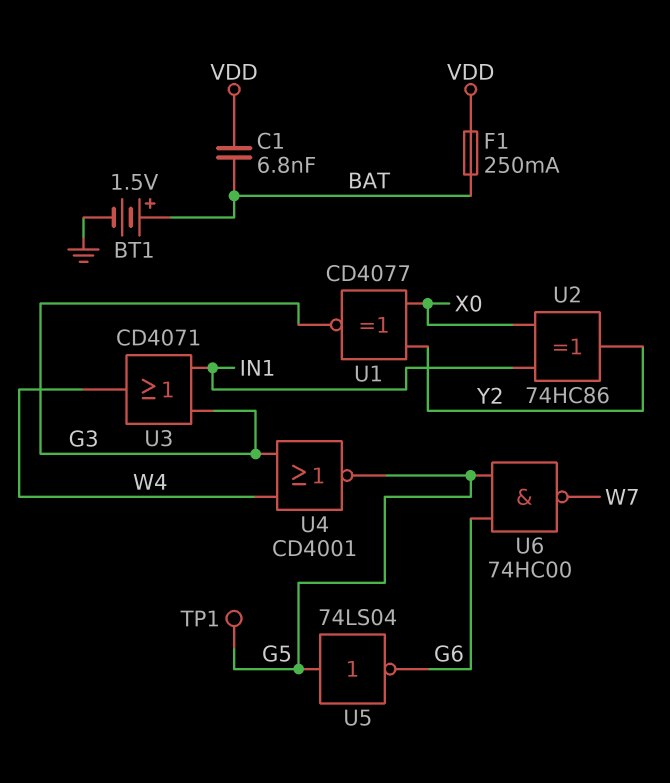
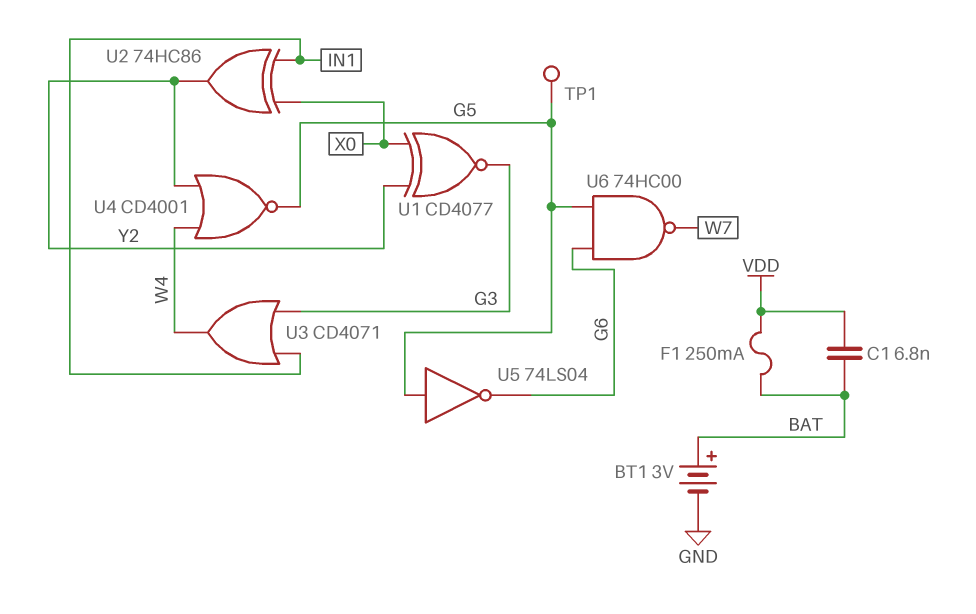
BT1: 1.5V (plus BAT, minus GND) -> 3V (plus BAT, minus GND)
U4: NOR CD4001 (in G3, in W4, out G5) -> NOR CD4001 (in W4, in Y2, out G5)

